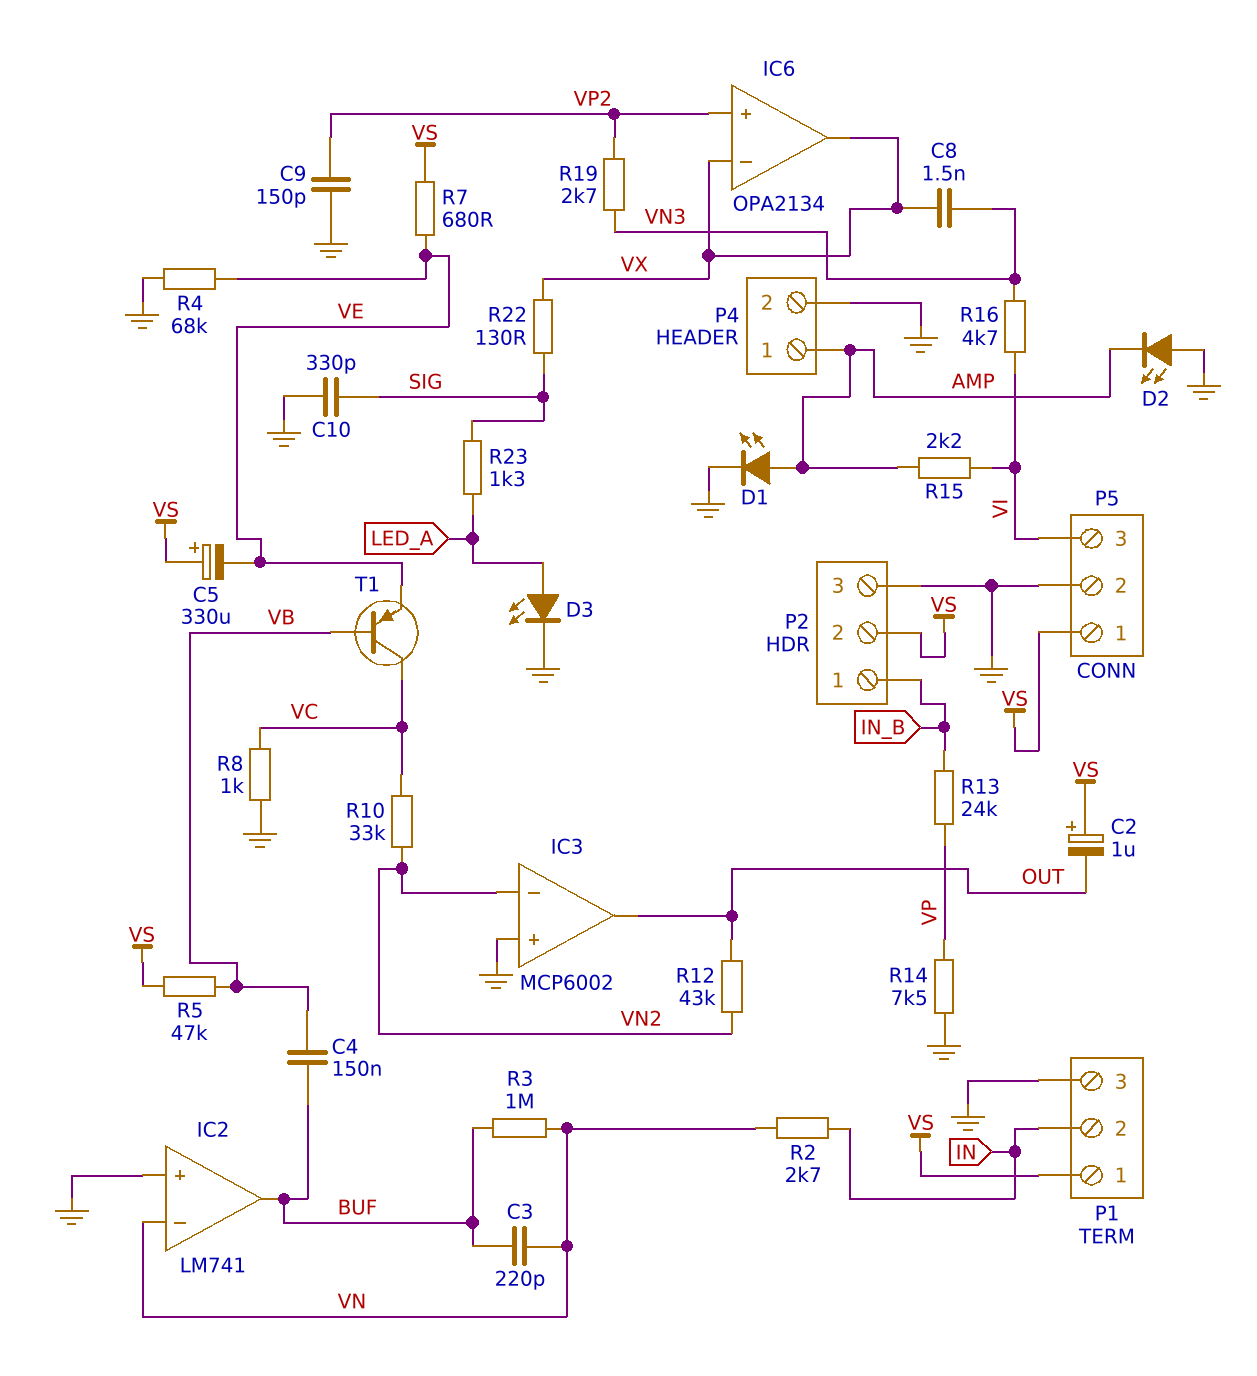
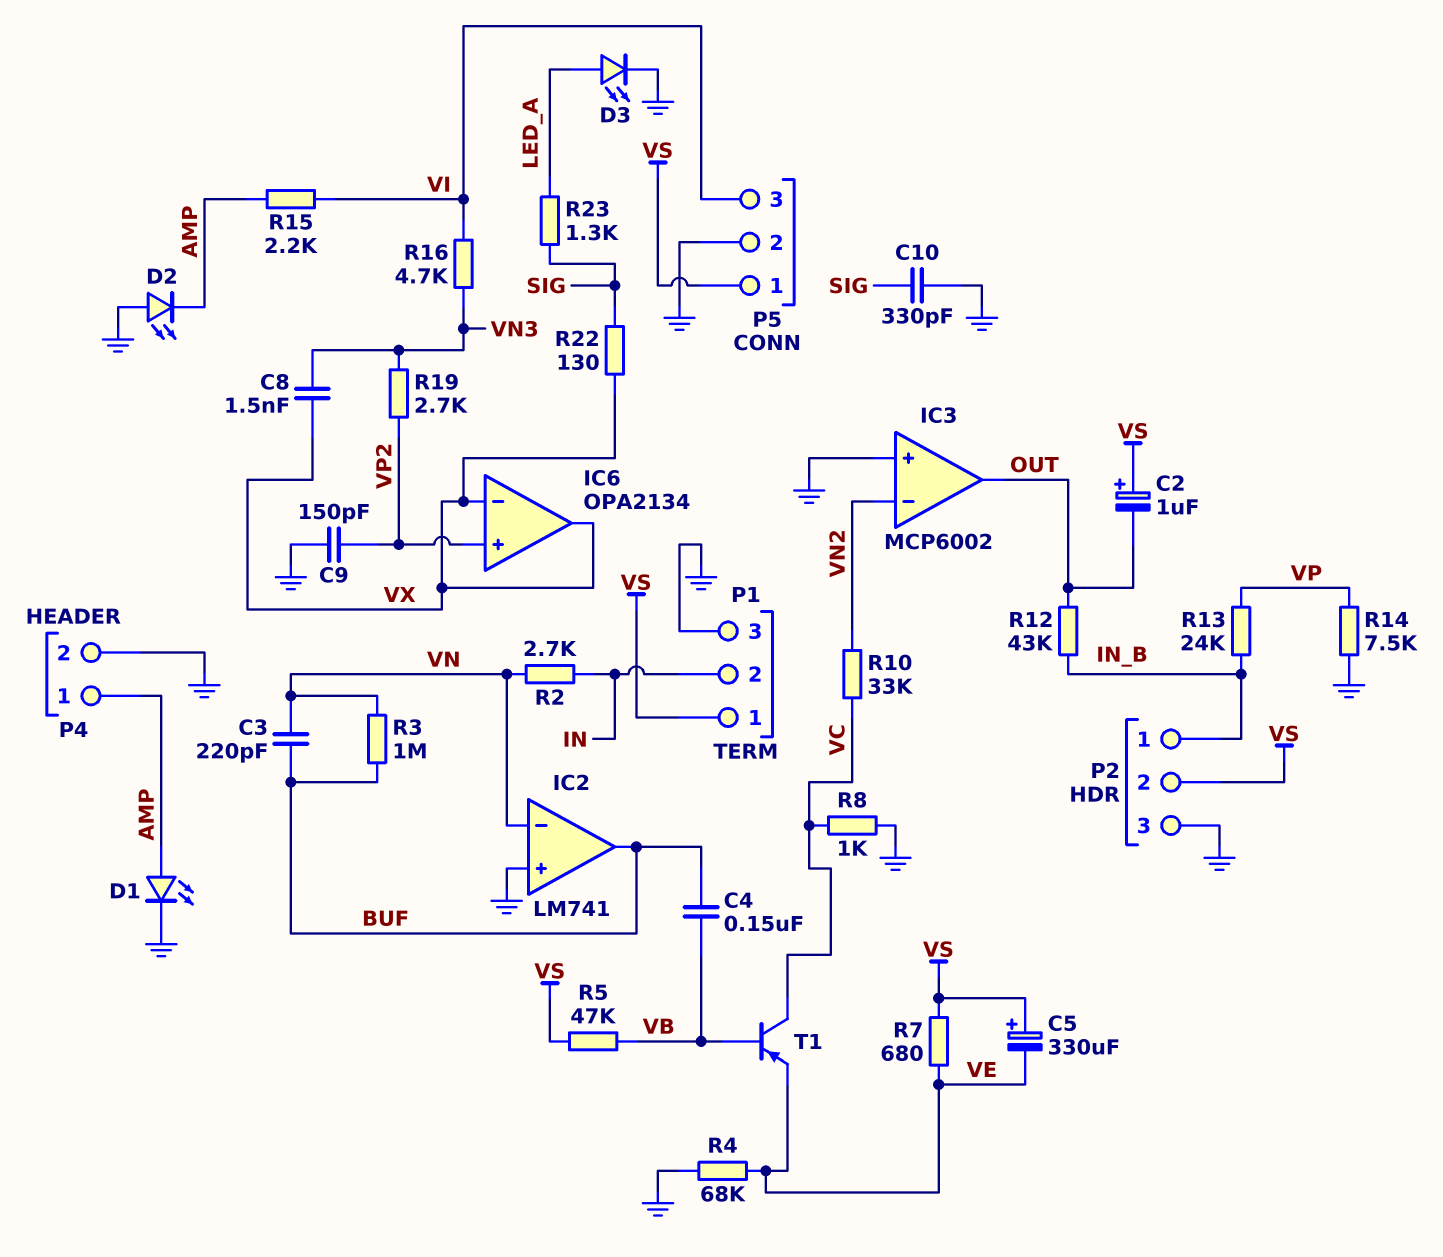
R12: 43k (OUT, VN2) -> 43k (IN_B, OUT)

